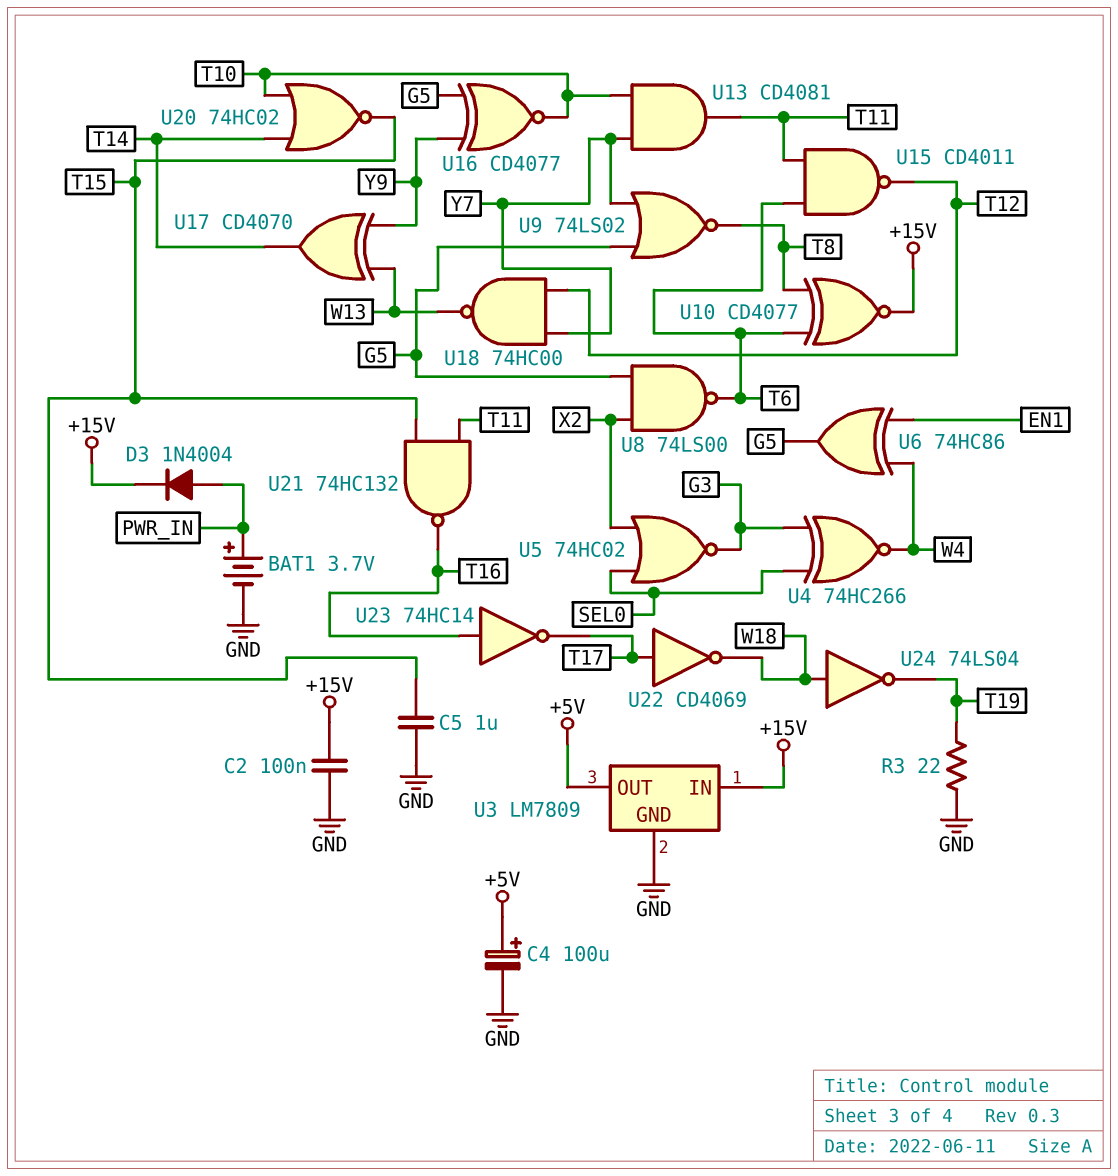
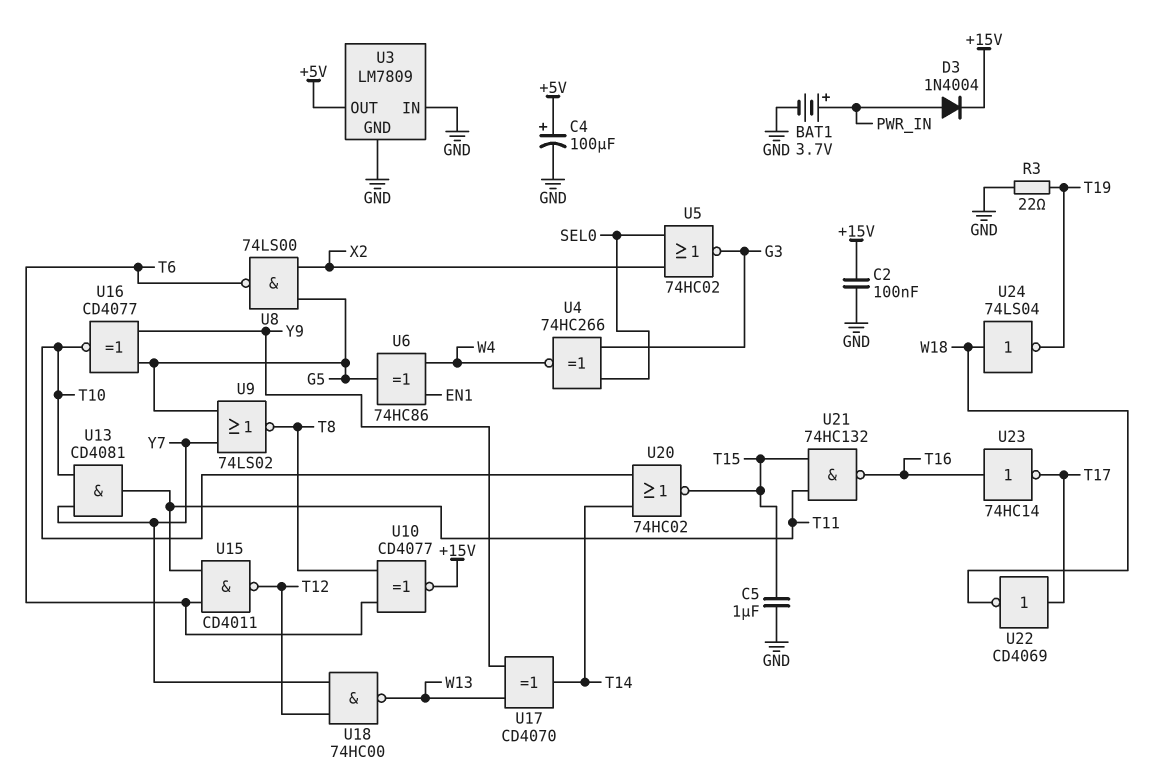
U3 pin IN: +15V -> GND

